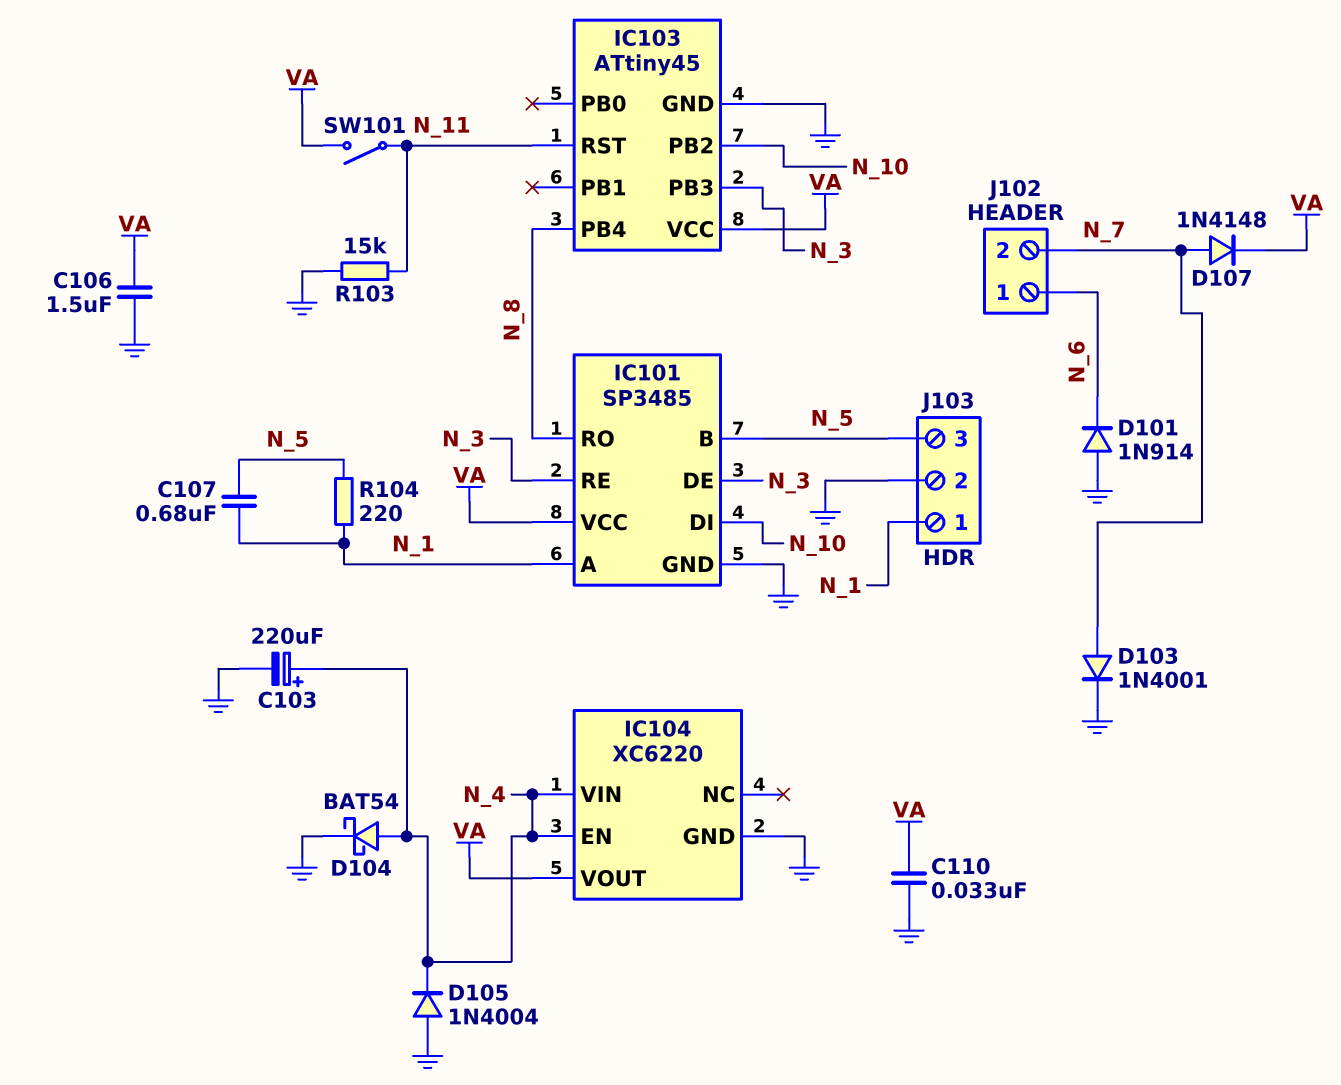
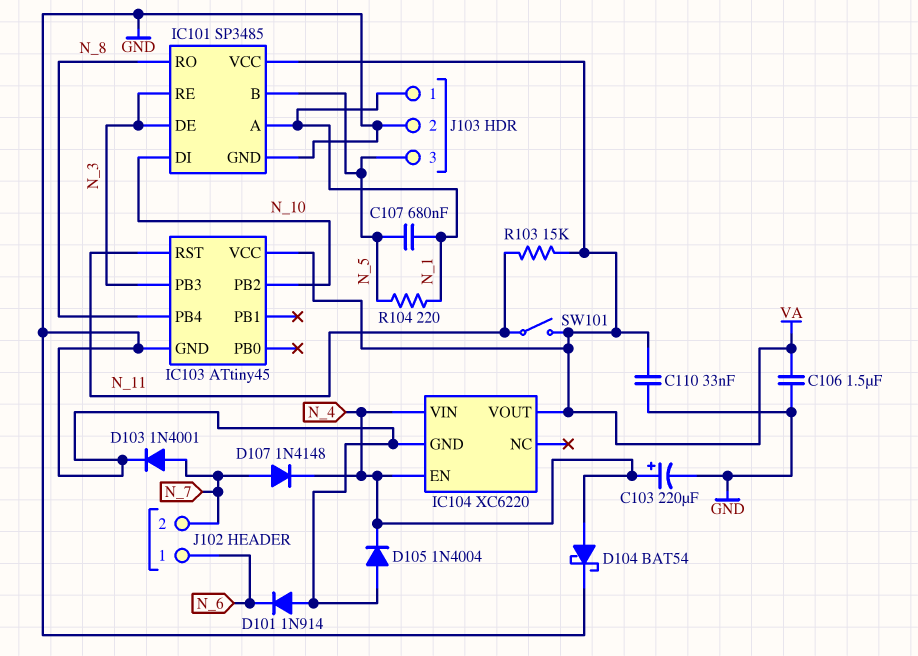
D107: diode 1N4148 (A N_7, K VA) -> diode 1N4148 (A N_7, K N_4)
R103: 15k (GND, N_11) -> 15k (N_11, VA)

